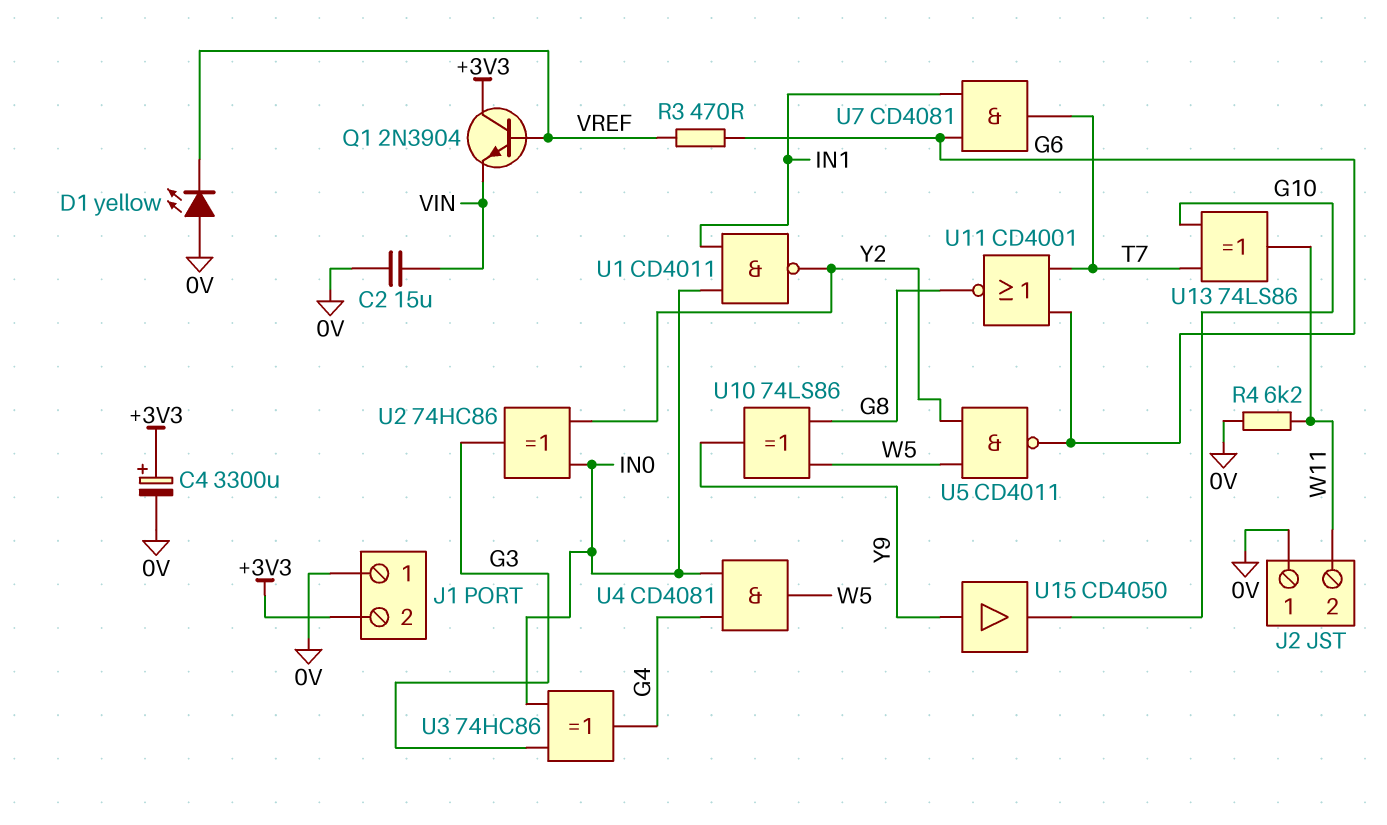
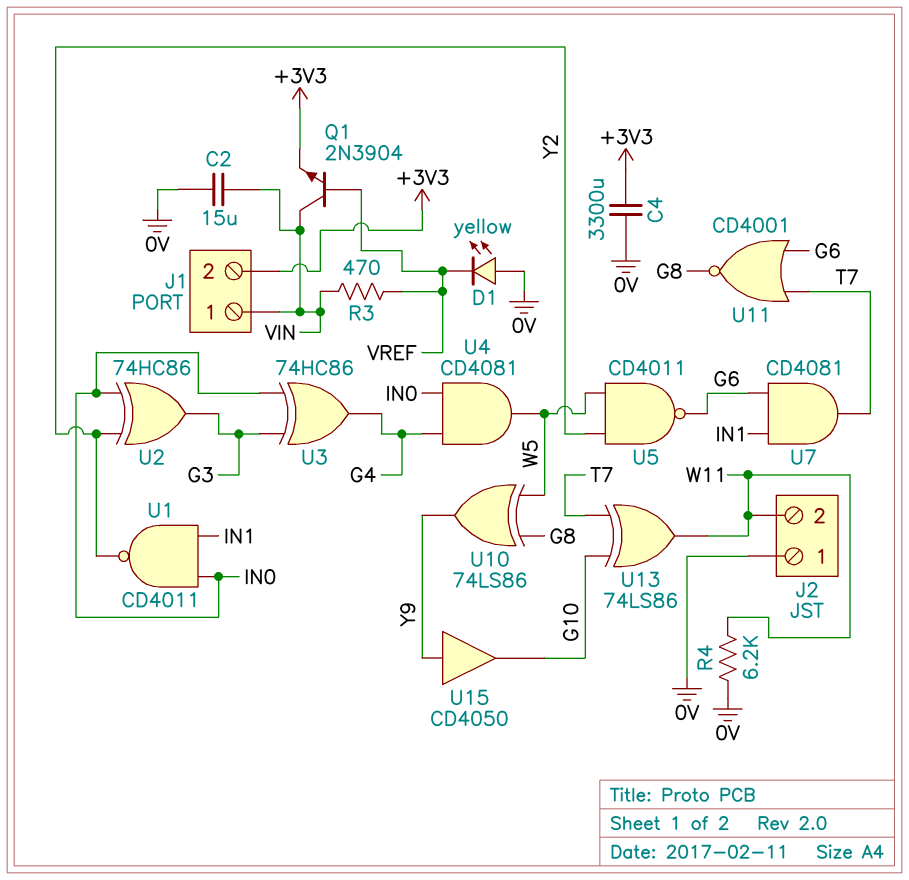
C4: 3300uF (plus +3V3, minus 0V) -> 3300uF (+3V3, 0V)
J1 pin 1: 0V -> VIN
Q1: NPN 2N3904 (B VREF, C +3V3, E VIN) -> NPN 2N3904 (B VREF, C VIN, E +3V3)
R3: 470 (G6, VREF) -> 470 (VIN, VREF)

